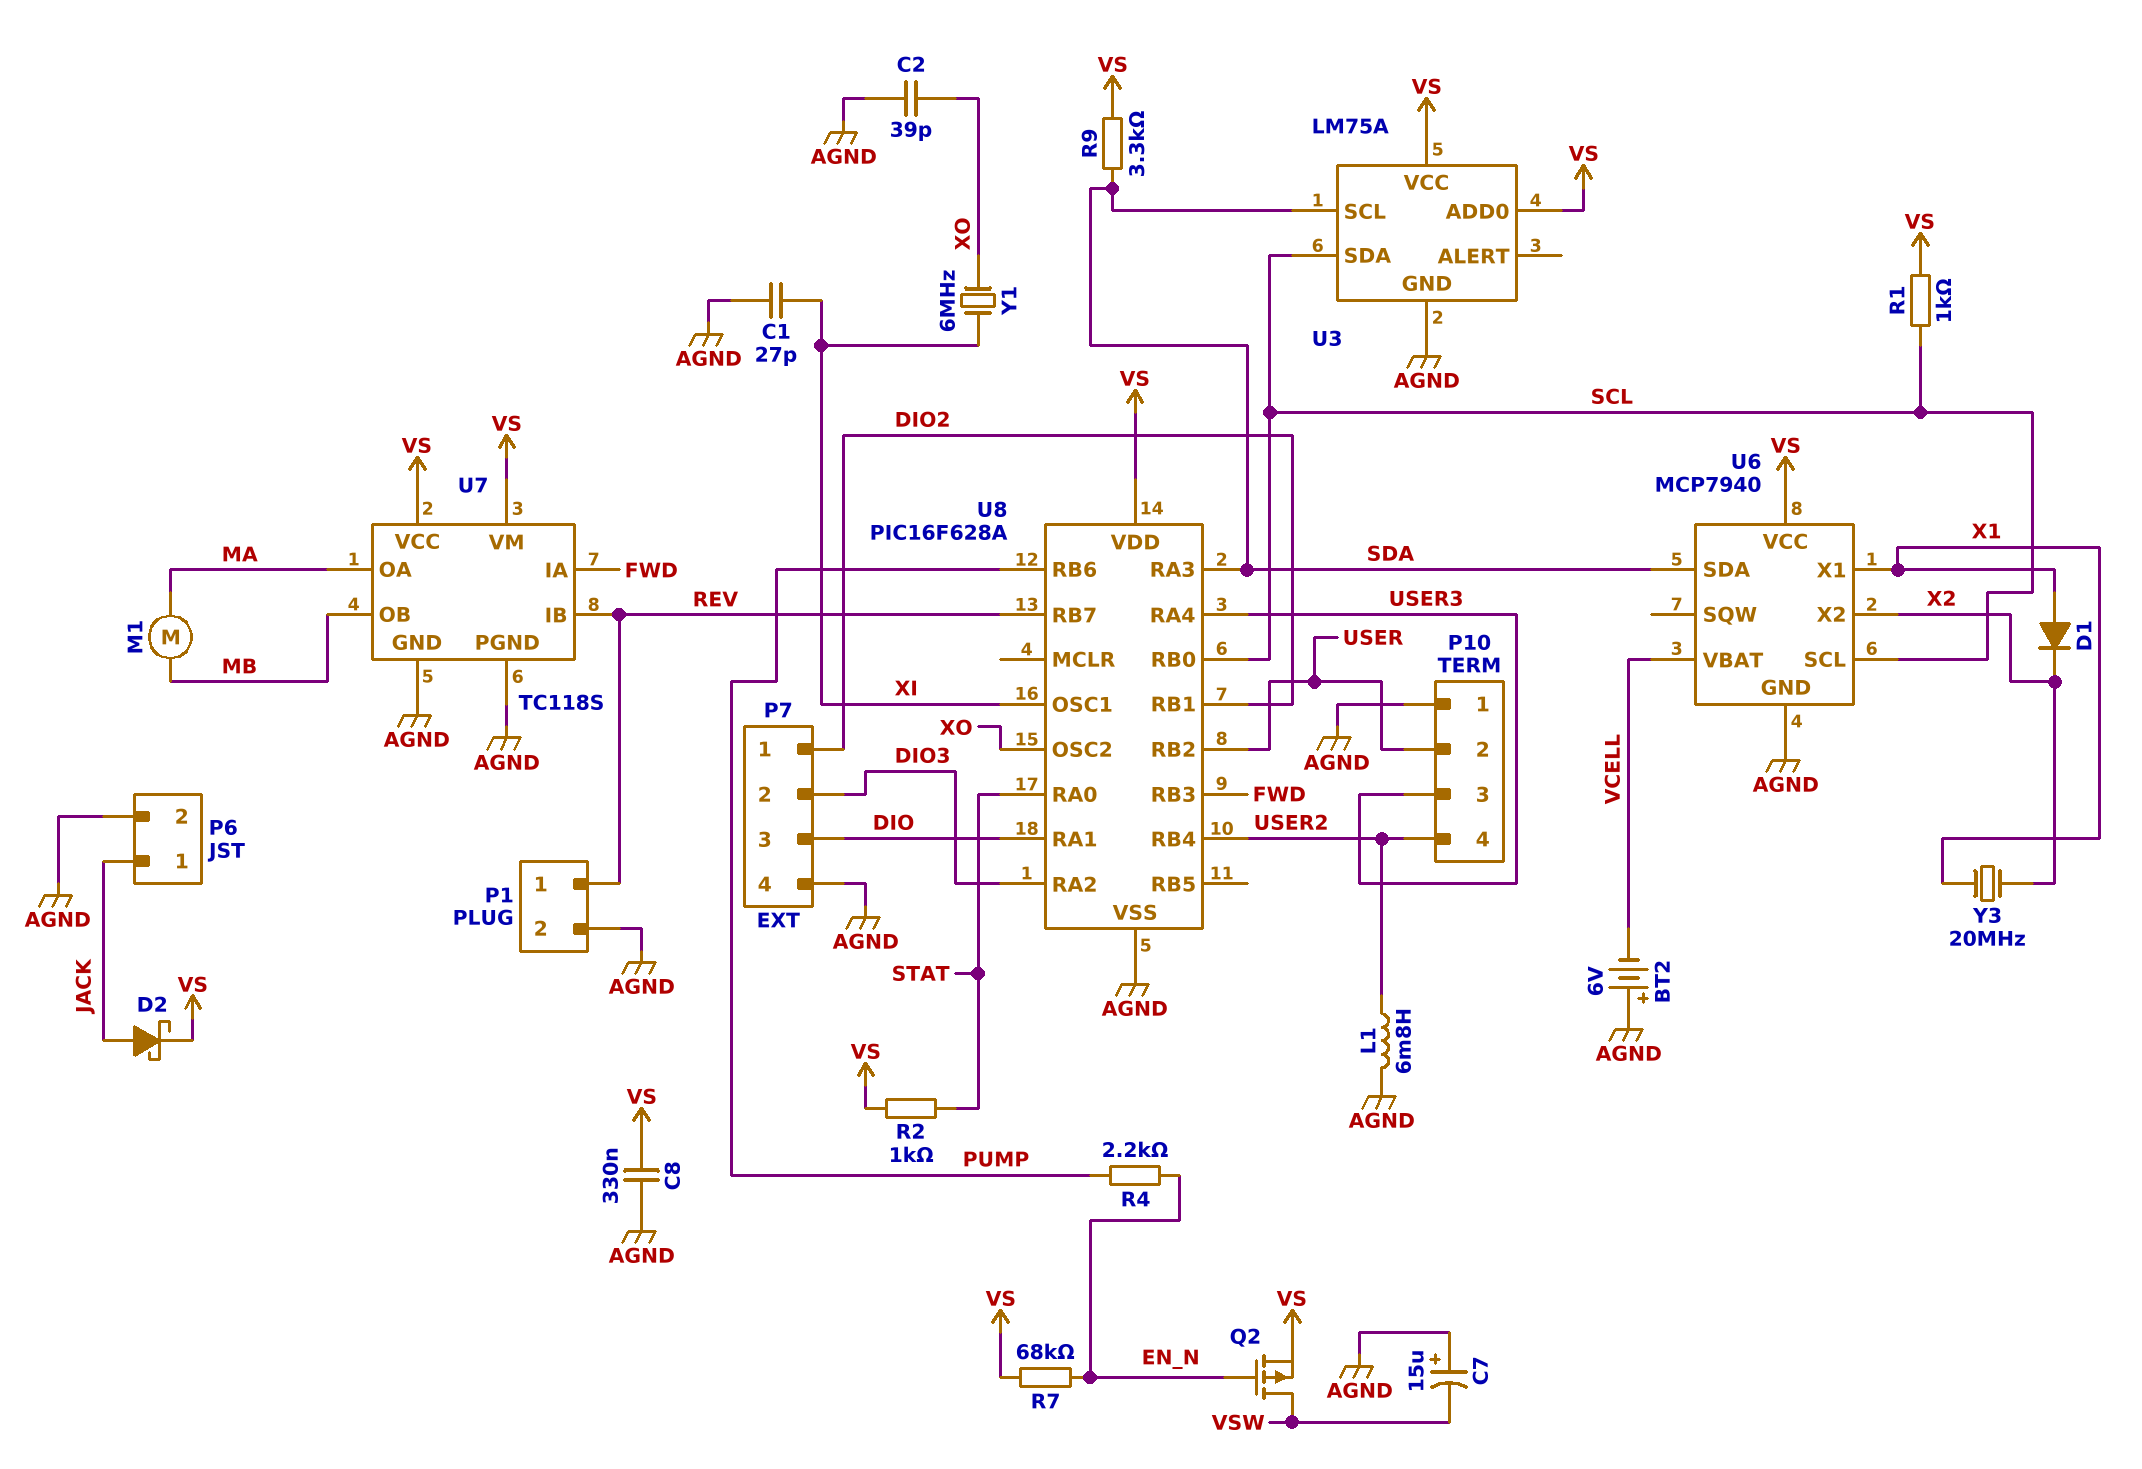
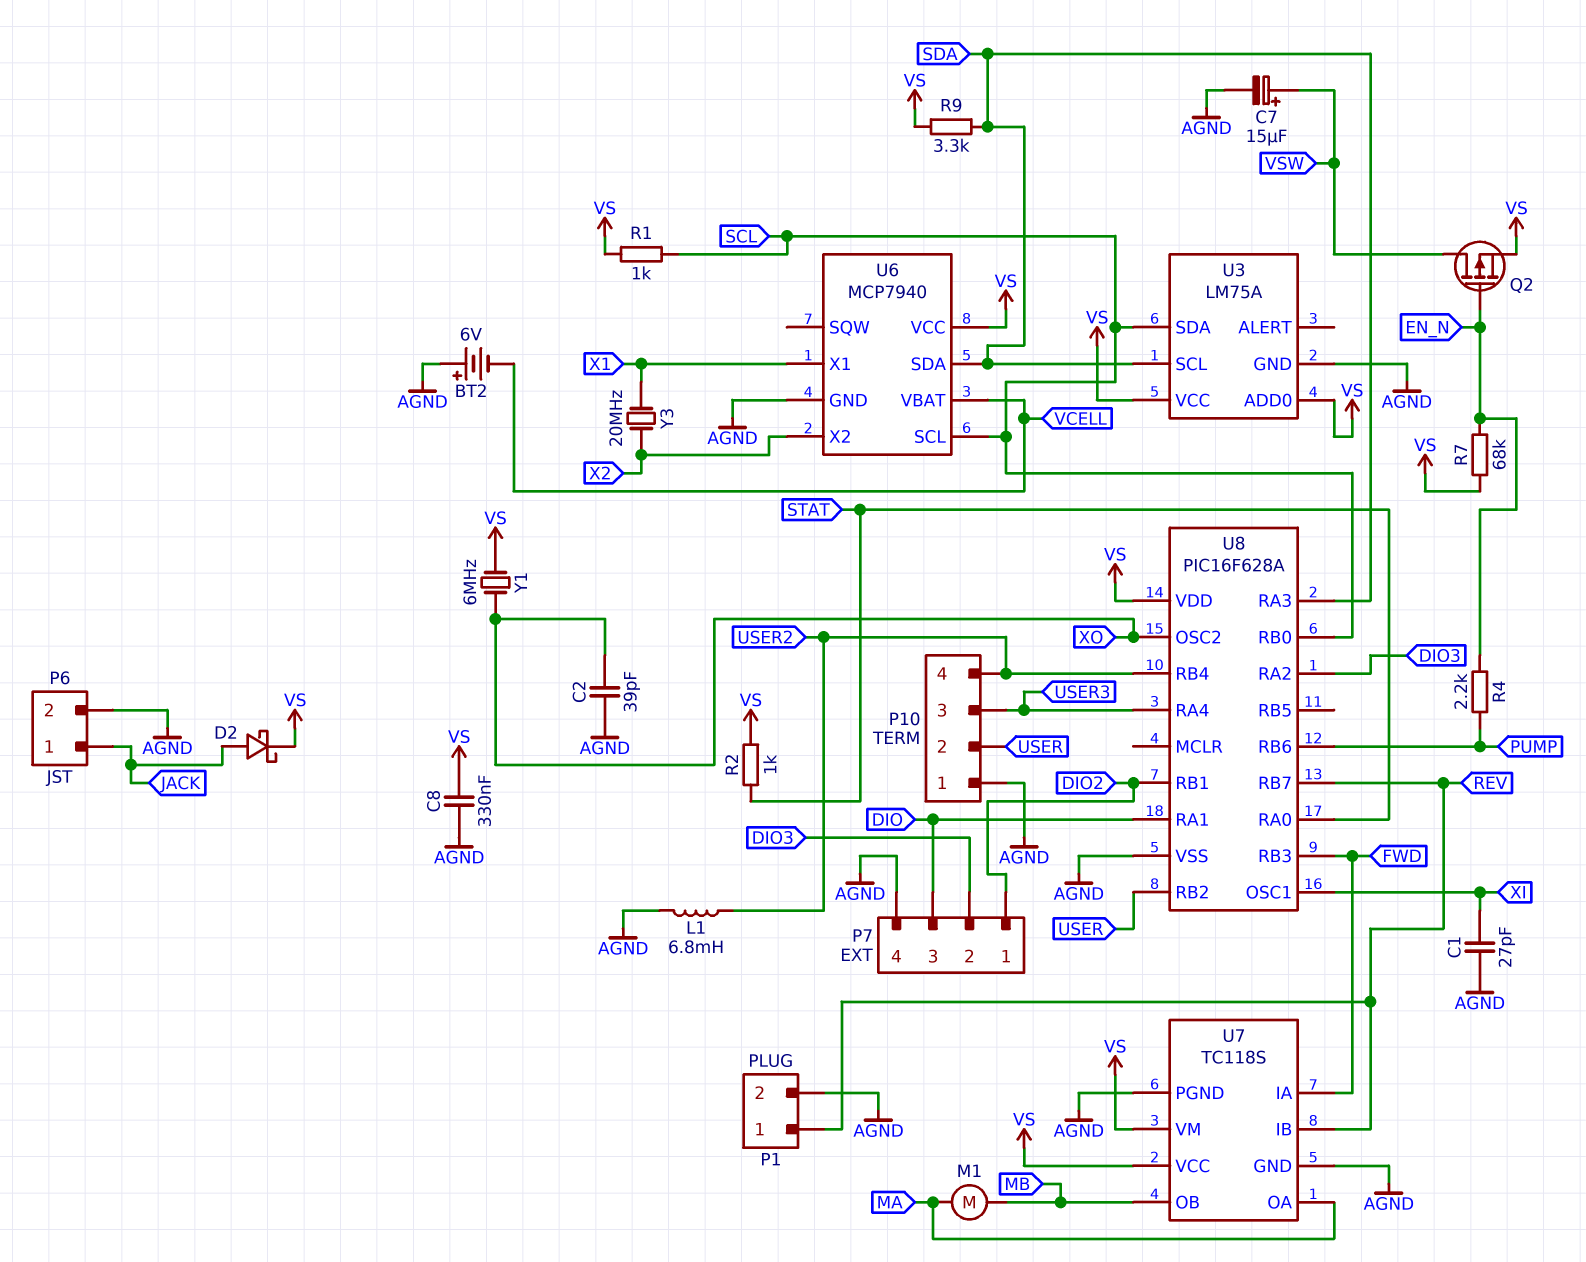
C7: 15uF (plus AGND, minus VSW) -> 15uF (plus VSW, minus AGND)
D1: diode (A X1, K X2) -> none
Y1: 6MHz (XI, XO) -> 6MHz (VS, XO)

